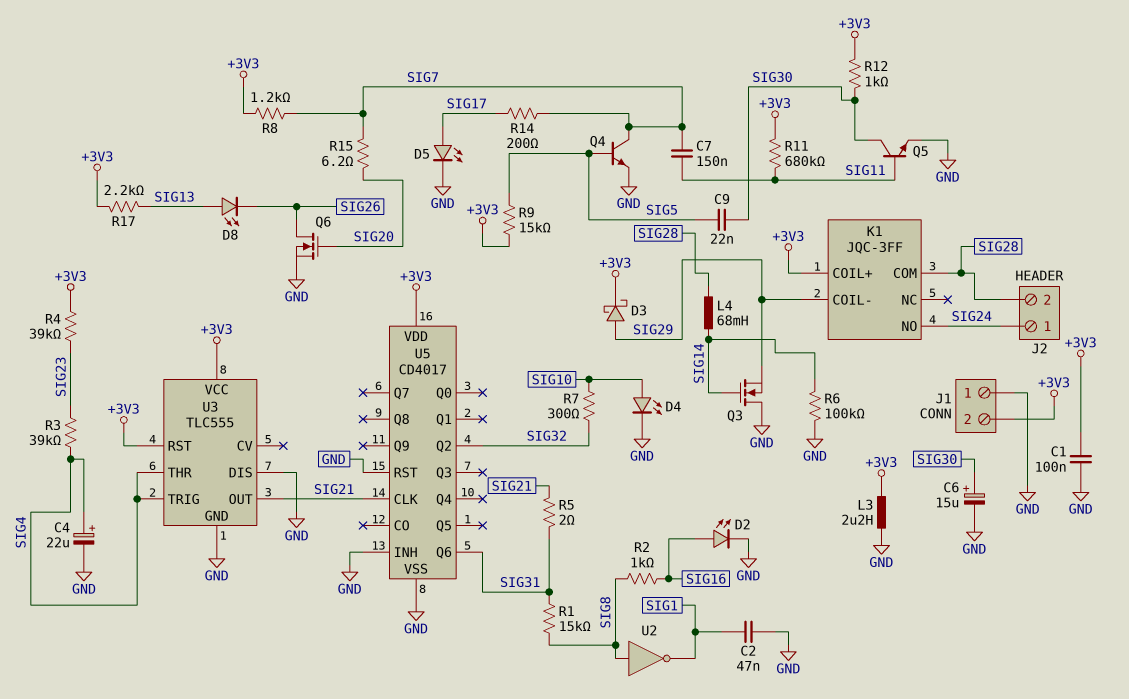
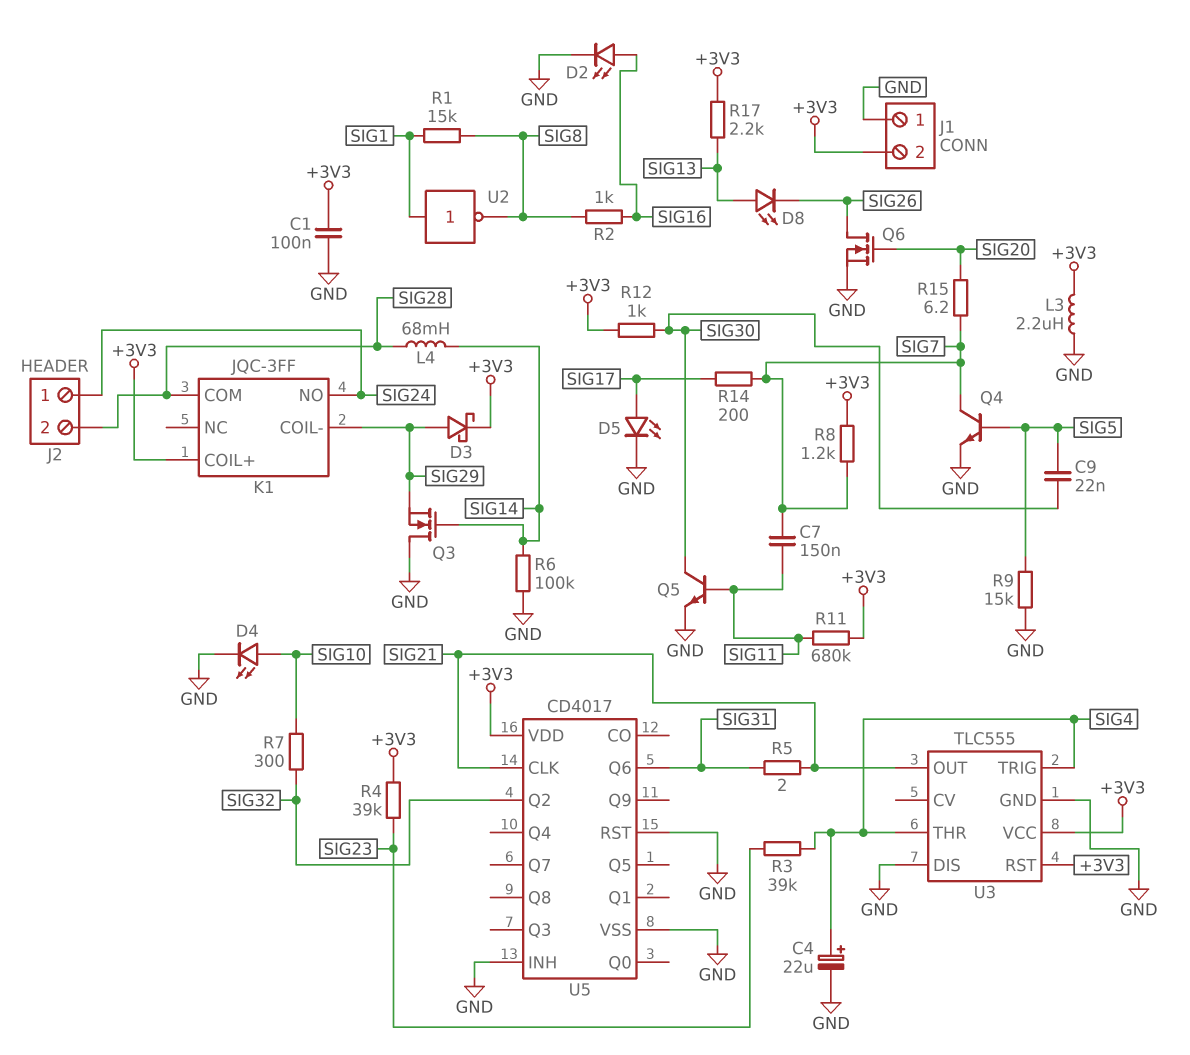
C2: 47nF (GND, SIG1) -> none
C6: 15uF (plus SIG30, minus GND) -> none
R1: 15k (SIG8, SIG31) -> 15k (SIG1, SIG8)
R9: 15k (+3V3, SIG5) -> 15k (GND, SIG5)
U2: NOT (in SIG8, out SIG1) -> NOT (in SIG1, out SIG8)

